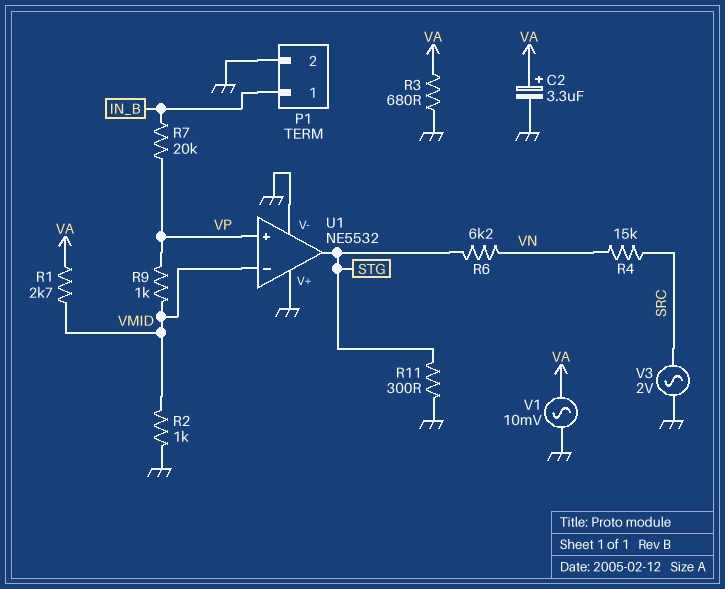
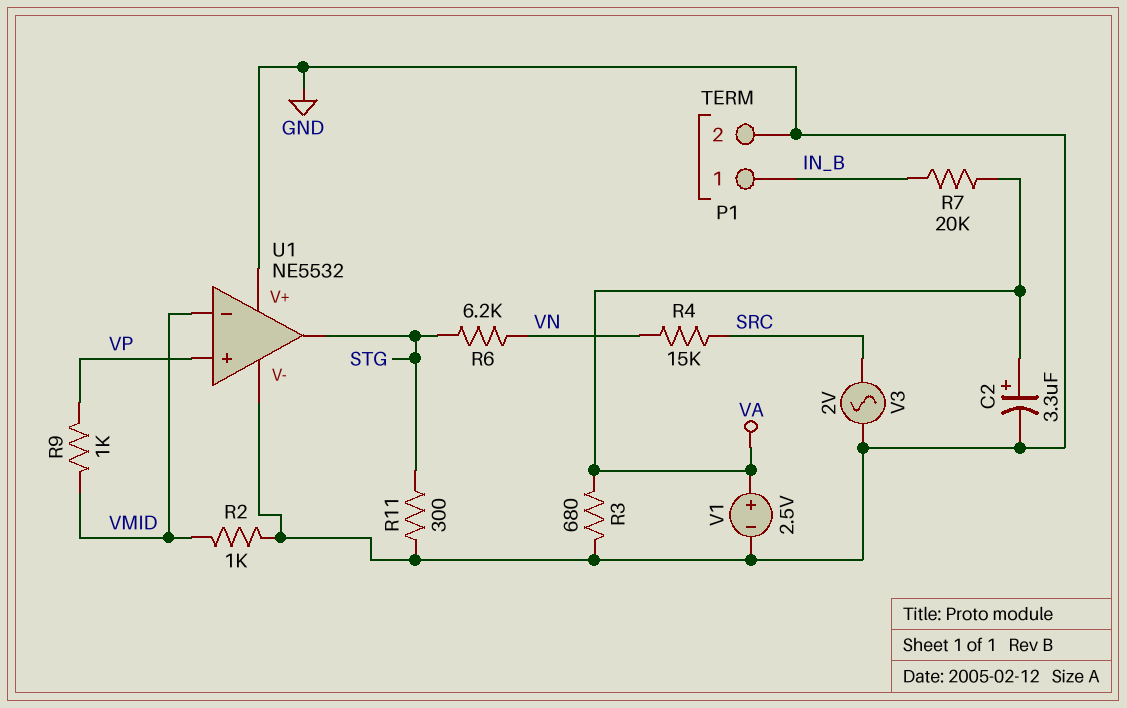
R1: 2.7k (VA, VMID) -> none
R7: 20k (IN_B, VP) -> 20k (IN_B, VA)
V1: AC 10mV (GND, VA) -> 2.5V (plus VA, minus GND)

